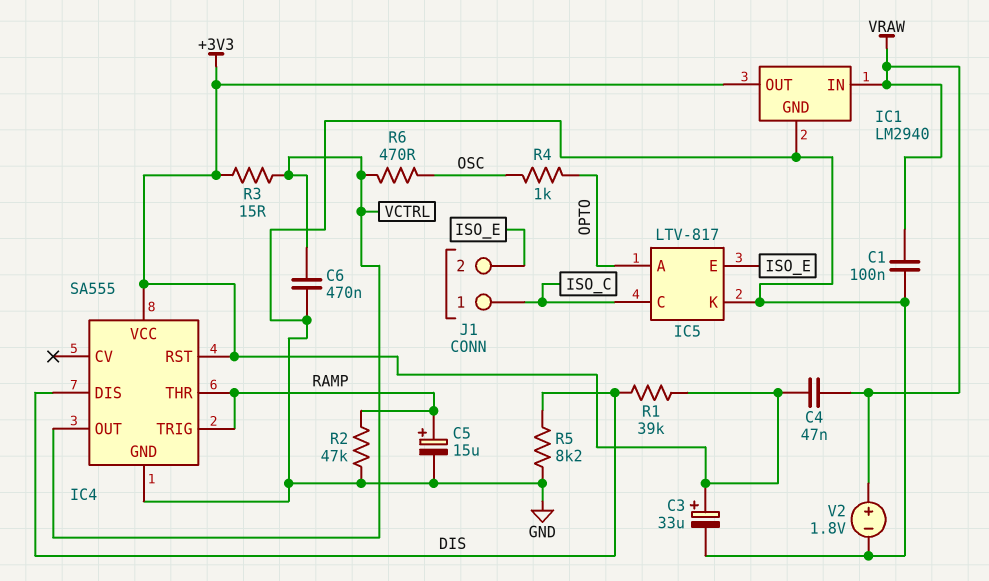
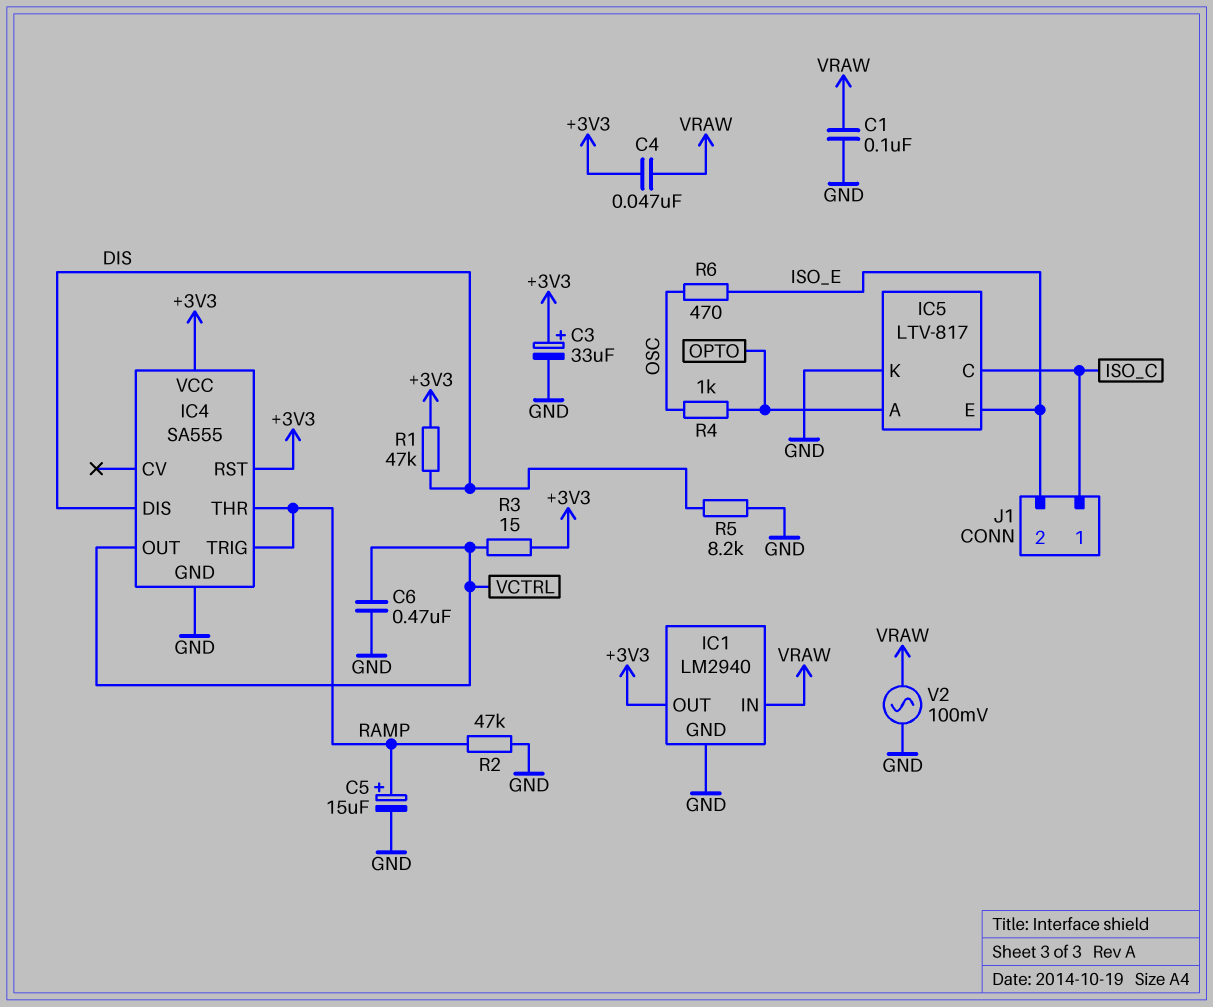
R1: 39k (+3V3, DIS) -> 47k (+3V3, DIS)
R6: 470 (OSC, VCTRL) -> 470 (ISO_E, OSC)
V2: 1.8V (plus VRAW, minus GND) -> AC 100mV (GND, VRAW)

